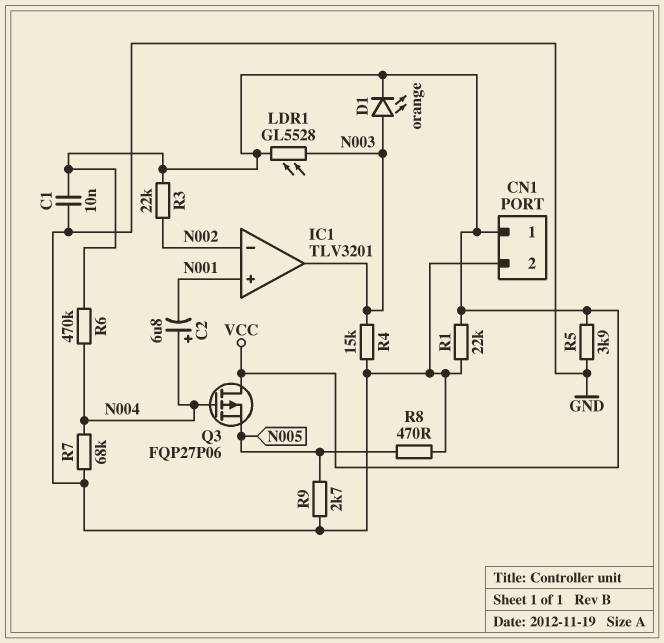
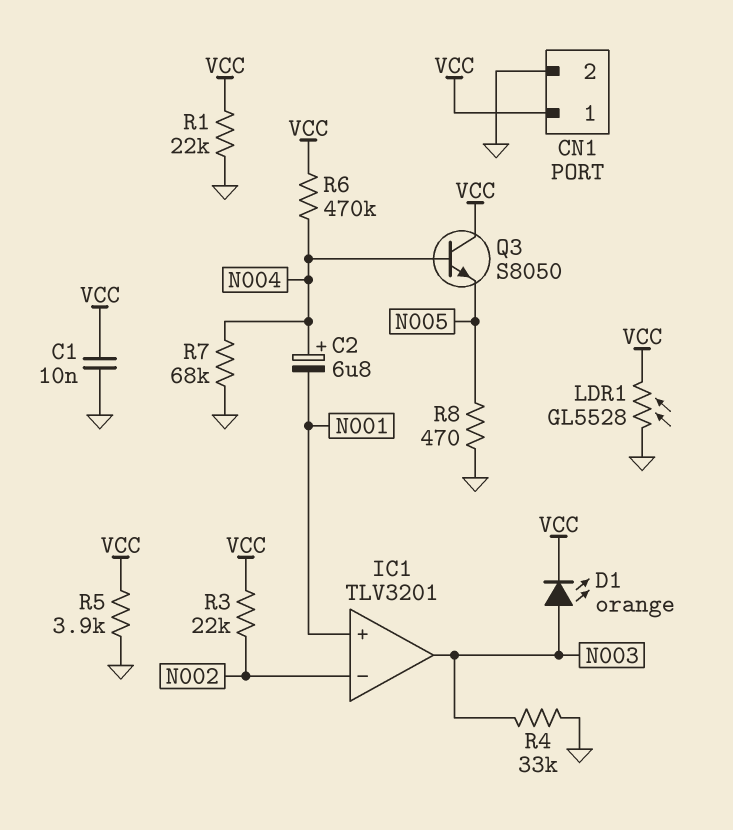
LDR1: GL5528 (N003, VCC) -> GL5528 (GND, VCC)
Q3: PMOS FQP27P06 (G N004, D VCC, S N005) -> NPN S8050 (B N004, C VCC, E N005)
R4: 15k (GND, N003) -> 33k (GND, N003)
R9: 2.7k (GND, N005) -> none

